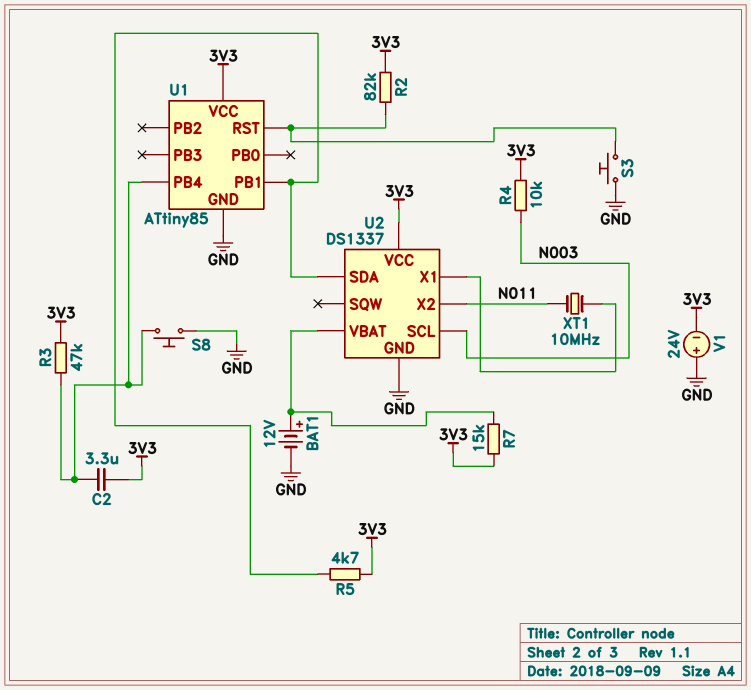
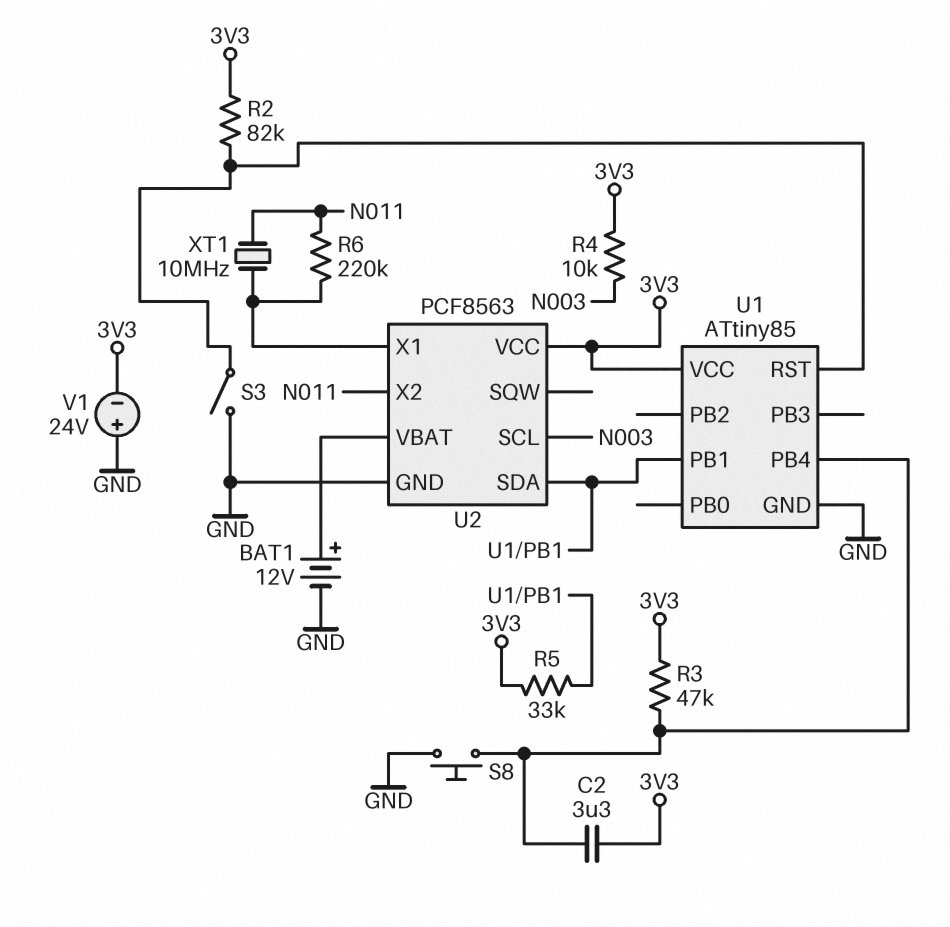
R5: 4.7k (3V3, U1/PB1) -> 33k (3V3, U1/PB1)
R6: none -> 220k (N011, U2/X1)
R7: 15k (3V3, U2/VBAT) -> none
S3: button (GND, U1/RST) -> switch (GND, U1/RST)
U2: DS1337 -> PCF8563

